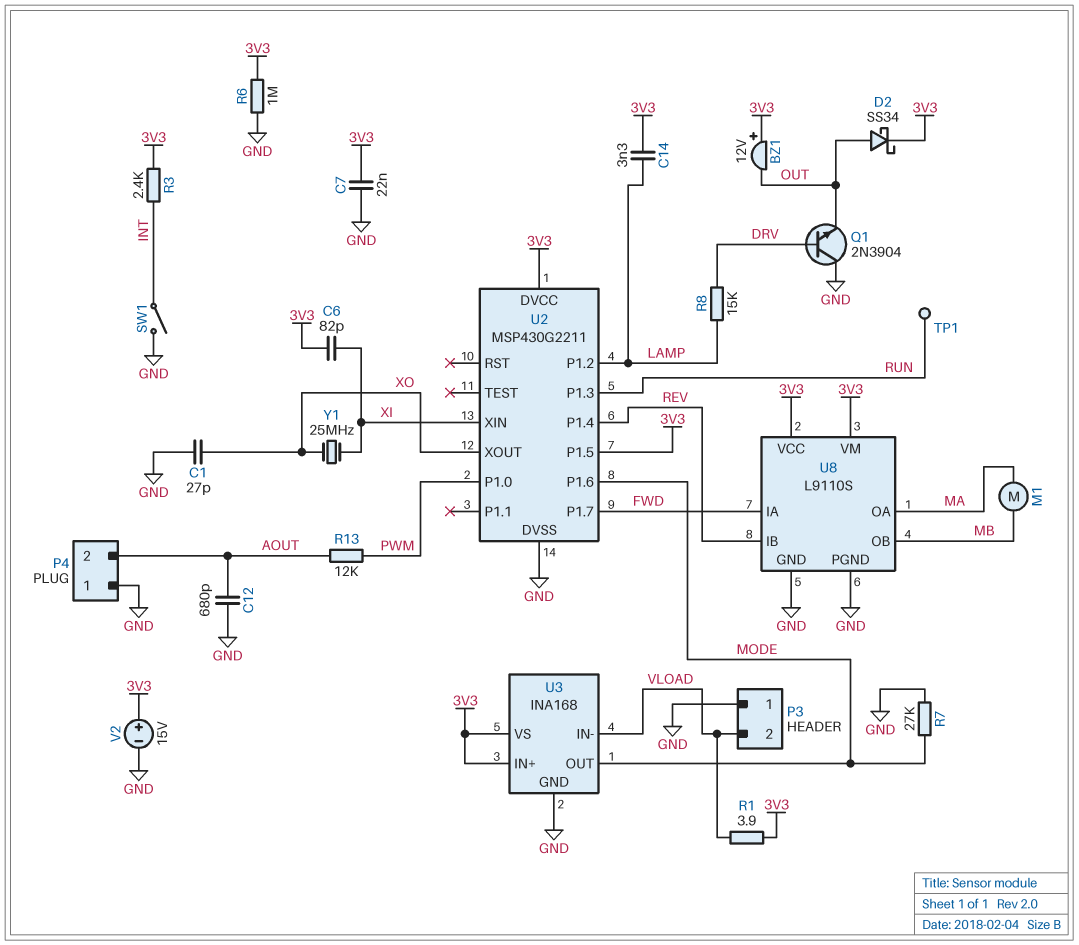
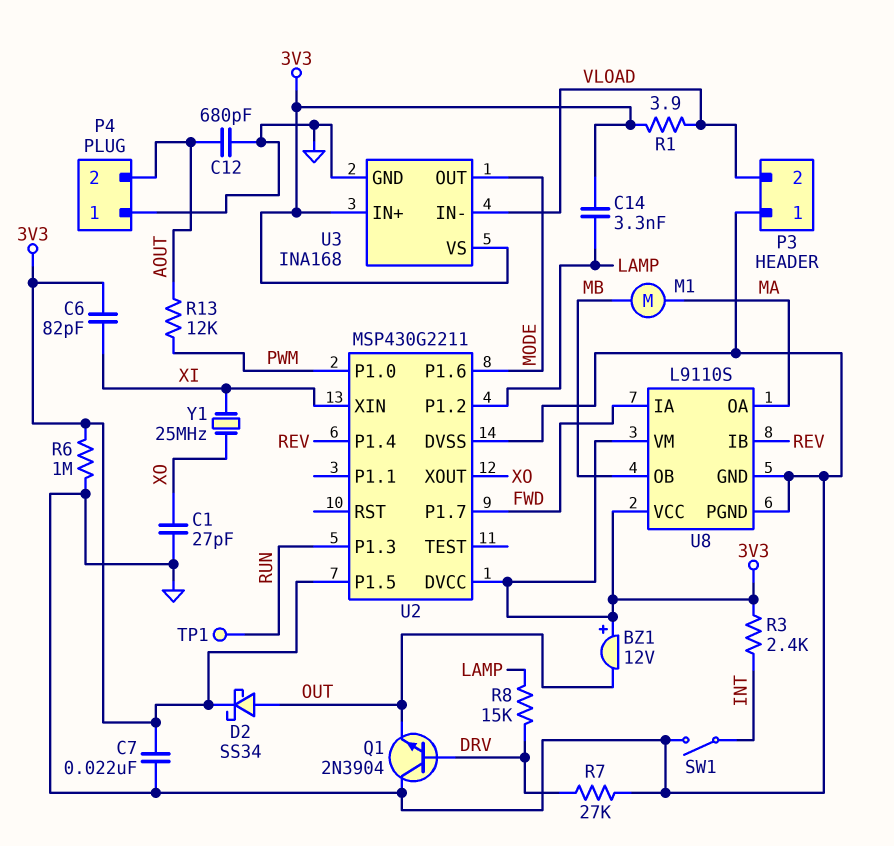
R7: 27k (GND, MODE) -> 27k (DRV, GND)
V2: 15V (plus 3V3, minus GND) -> none

